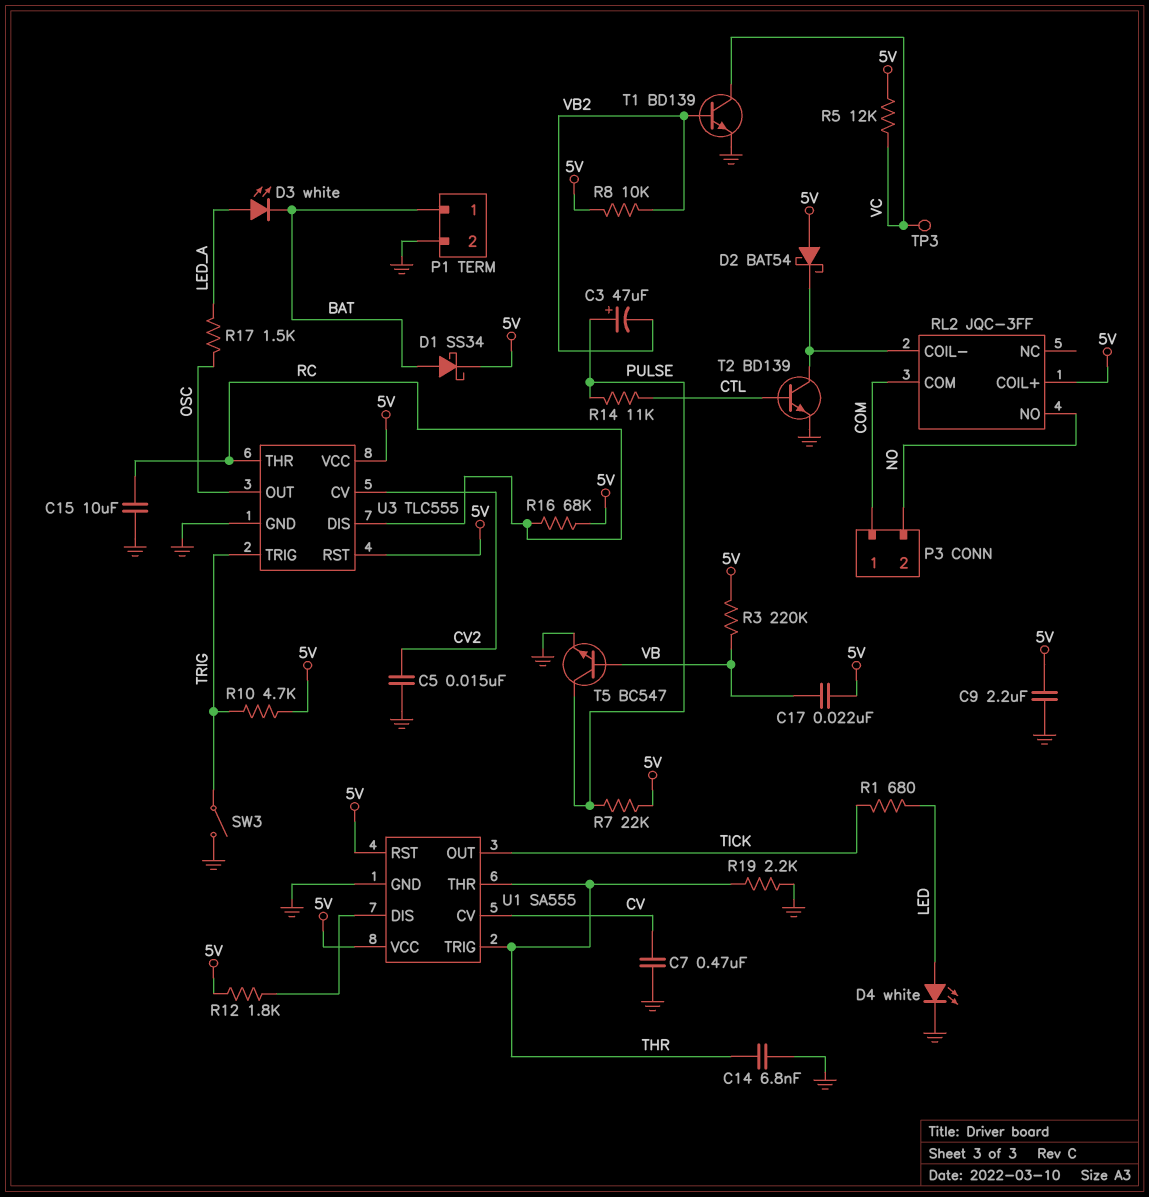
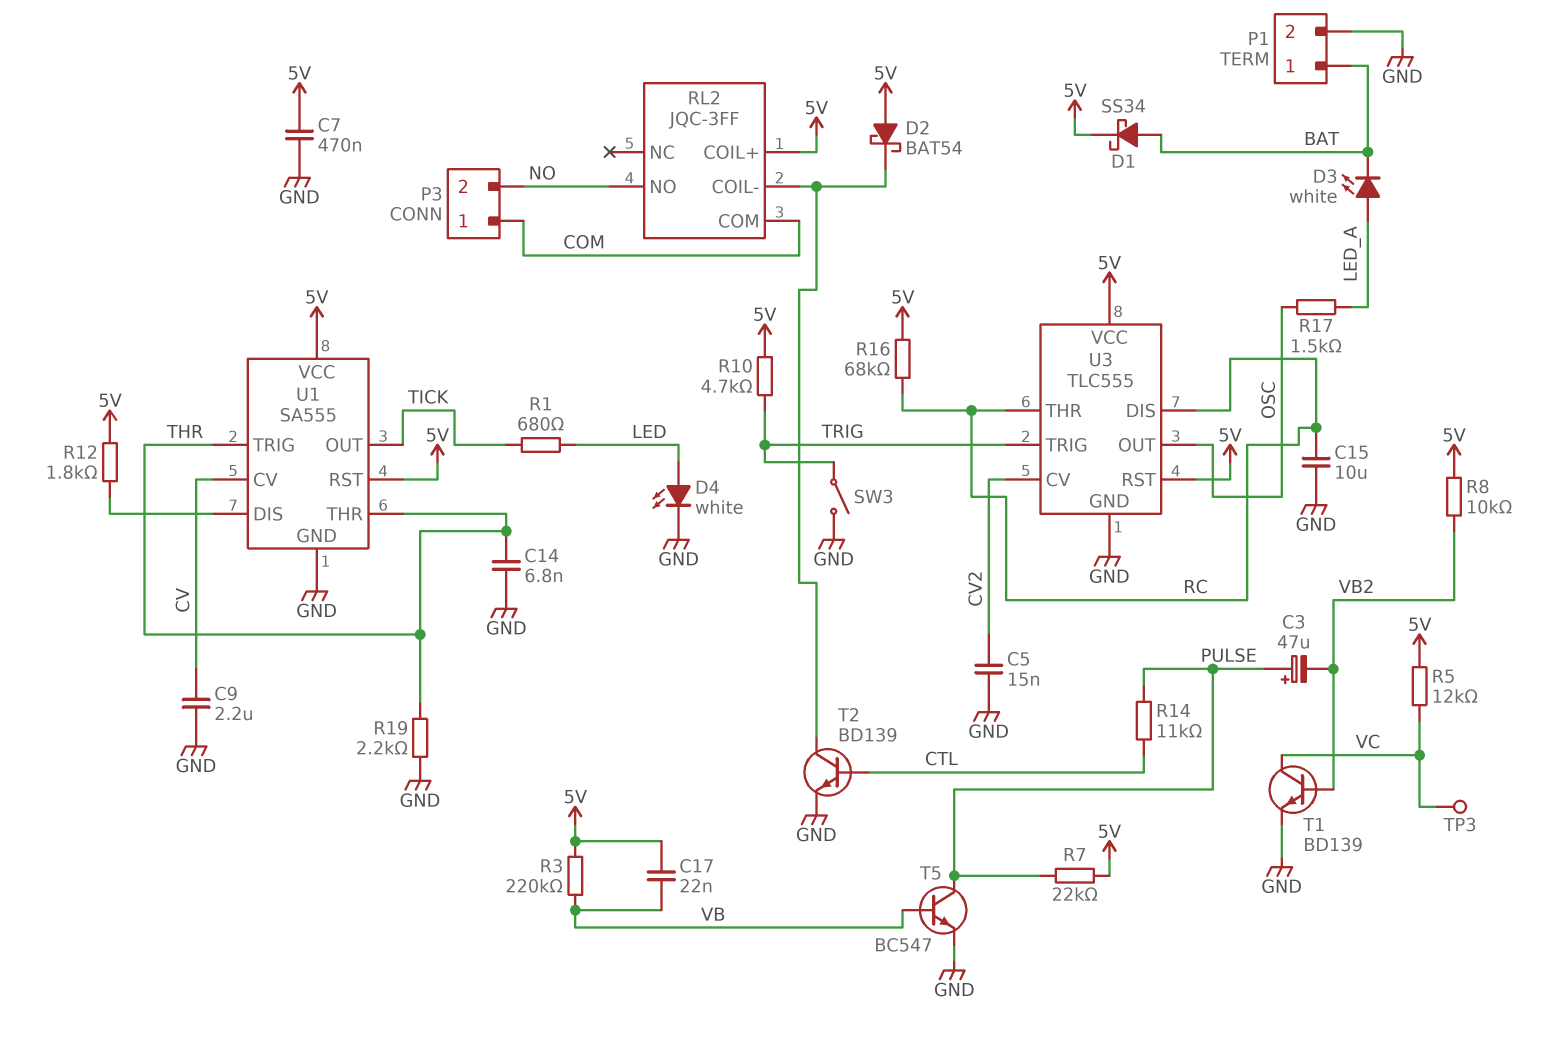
C7: 470nF (CV, GND) -> 470nF (5V, GND)
C9: 2.2uF (5V, GND) -> 2.2uF (CV, GND)

